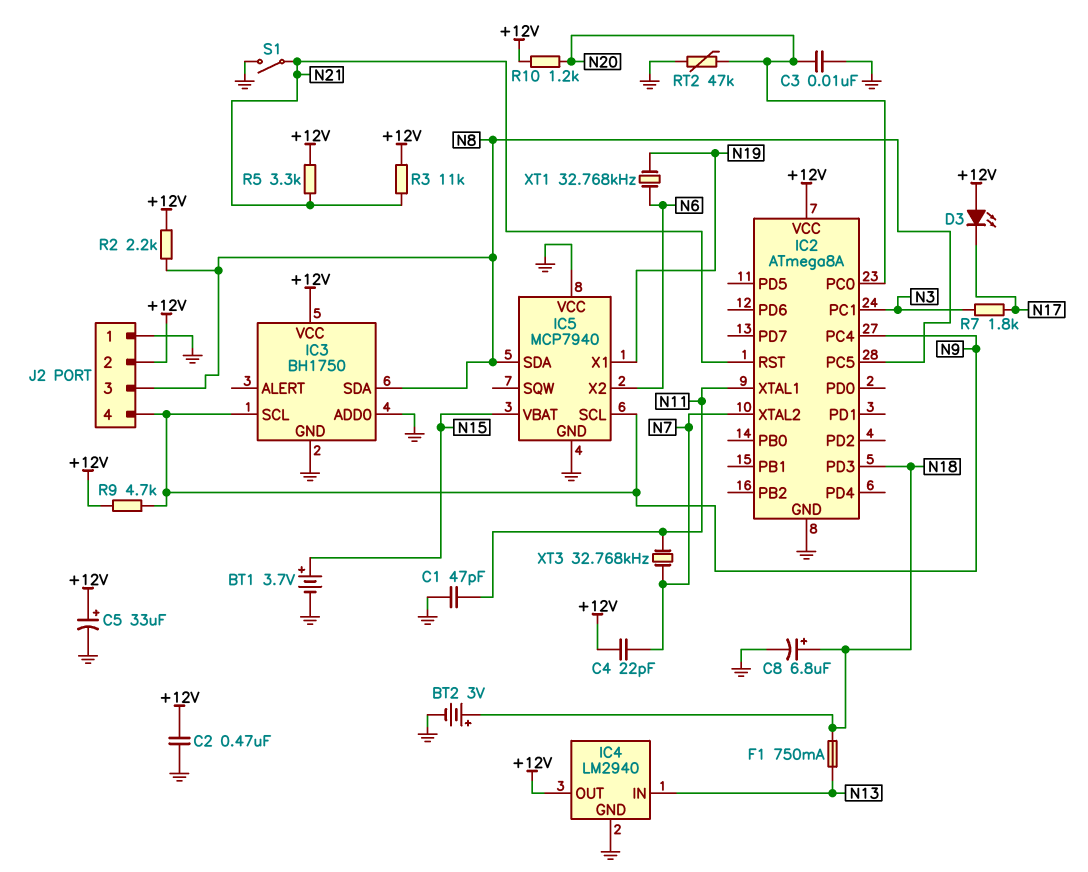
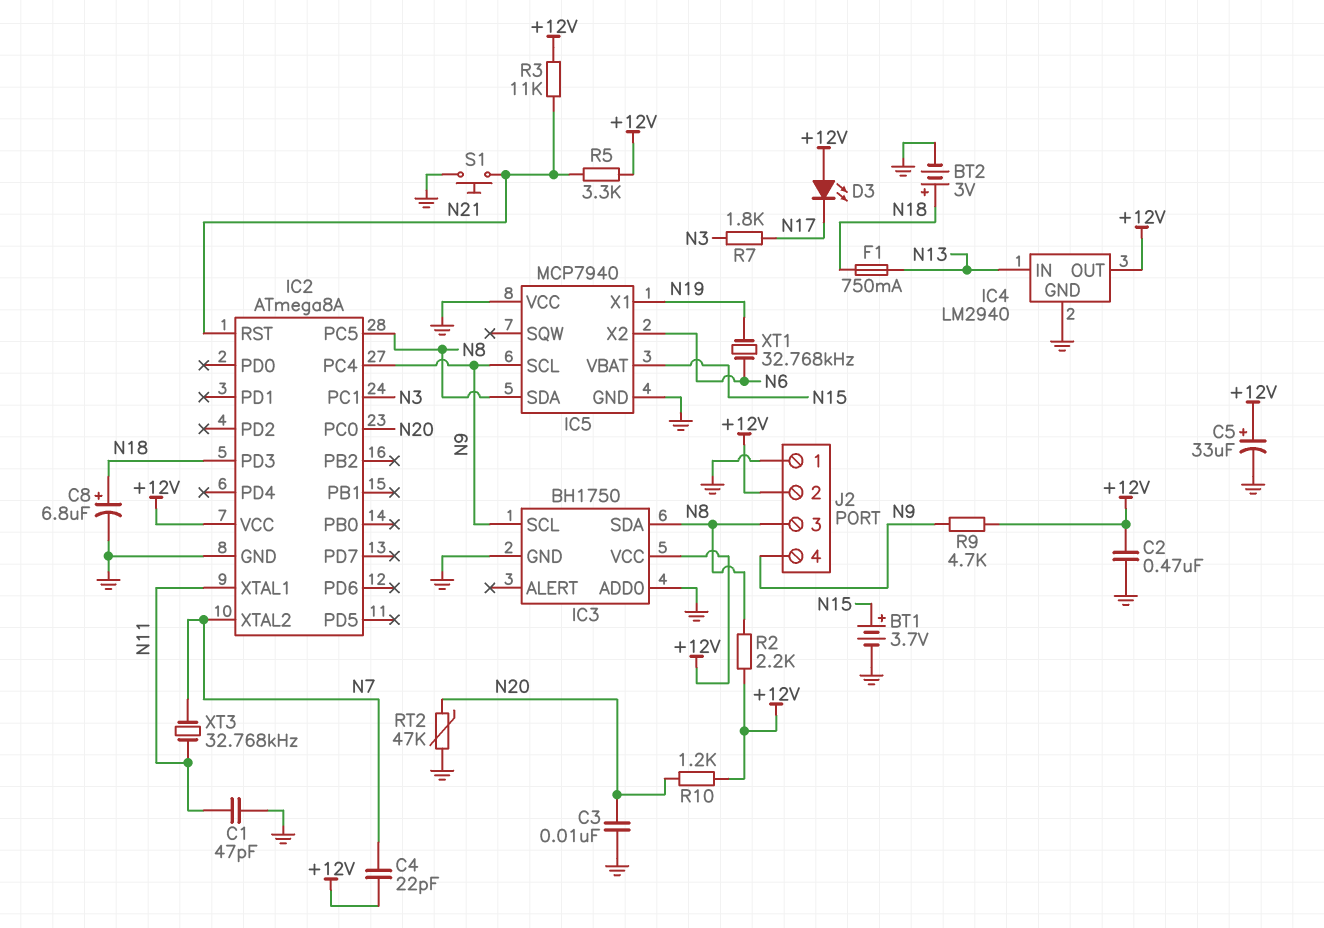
S1: switch (GND, N21) -> button (GND, N21)

